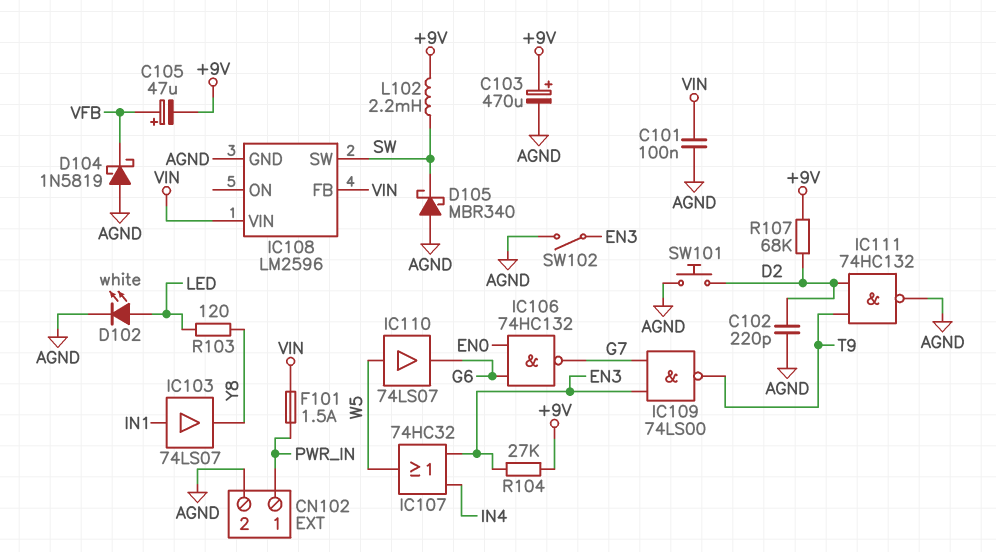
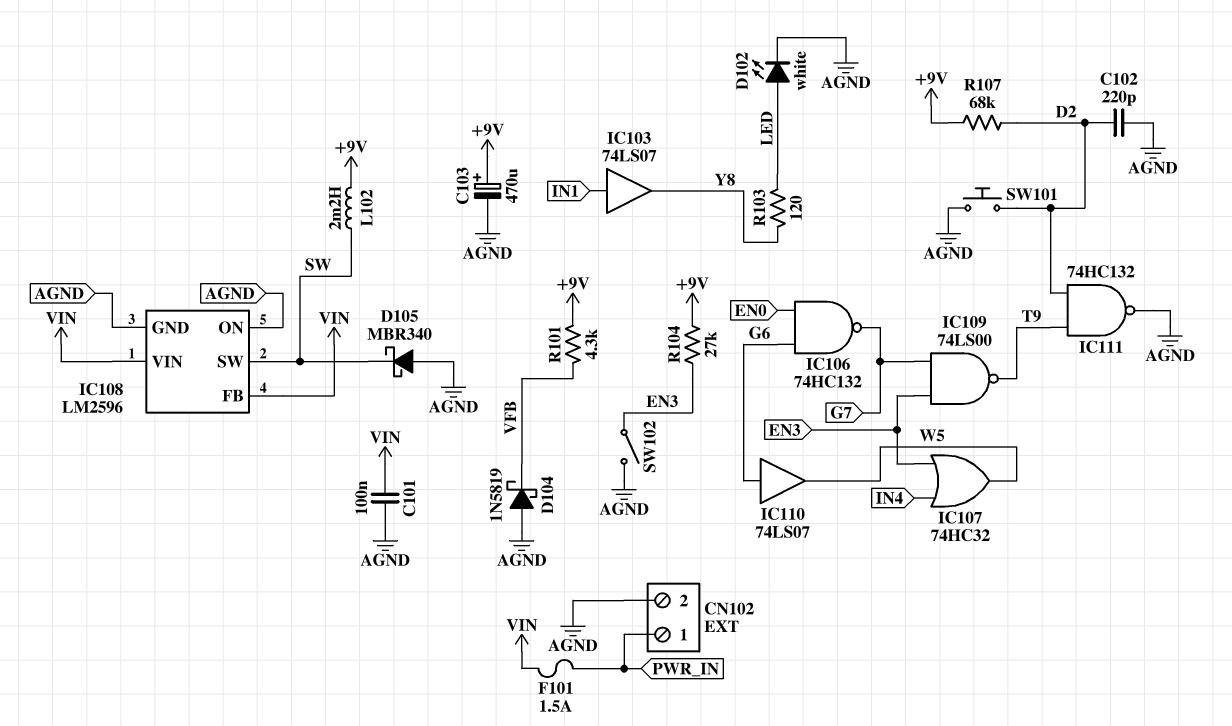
C105: 47uF (plus VFB, minus +9V) -> none
IC108 pin ON: none -> AGND
IC110: buffer 74LS07 (in W5, out G6) -> buffer 74LS07 (in G6, out W5)
R101: none -> 4.3k (+9V, VFB)

